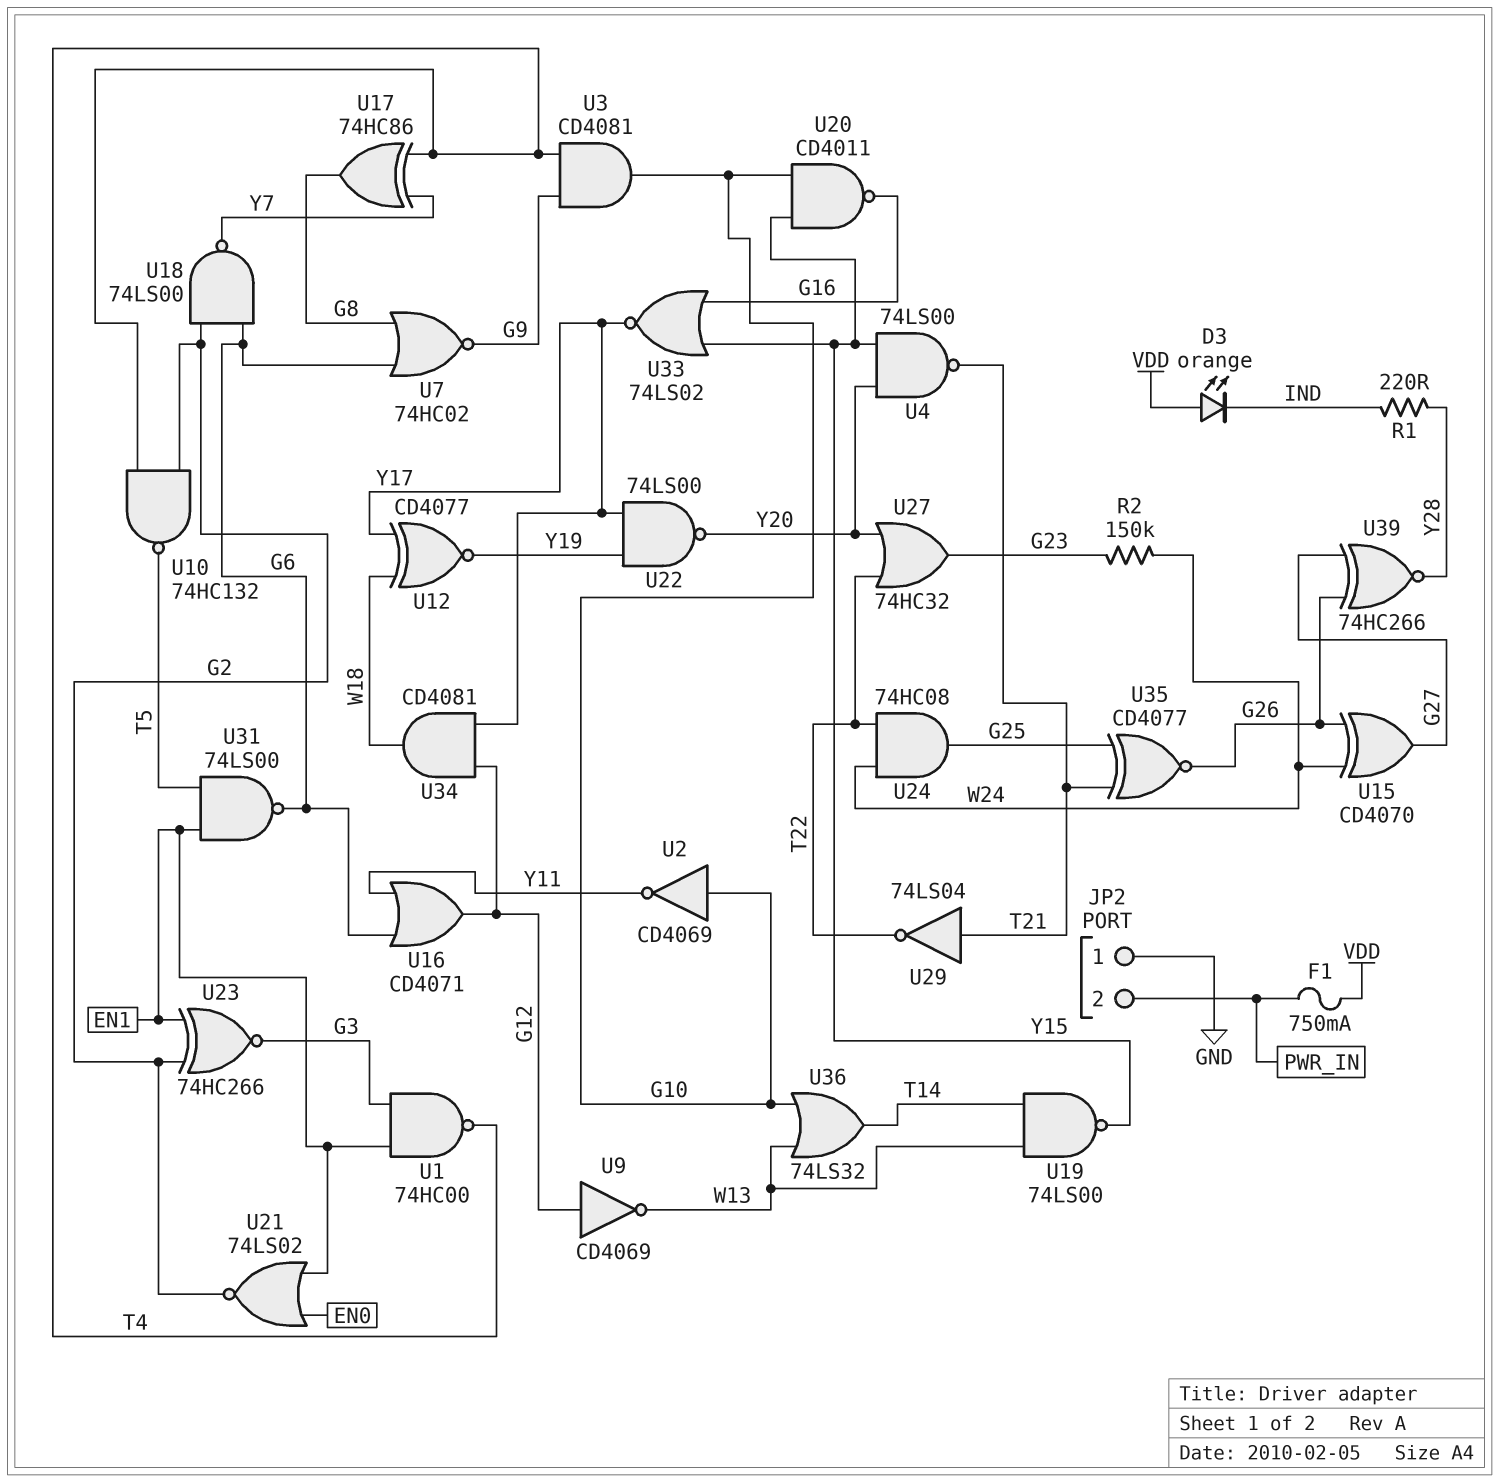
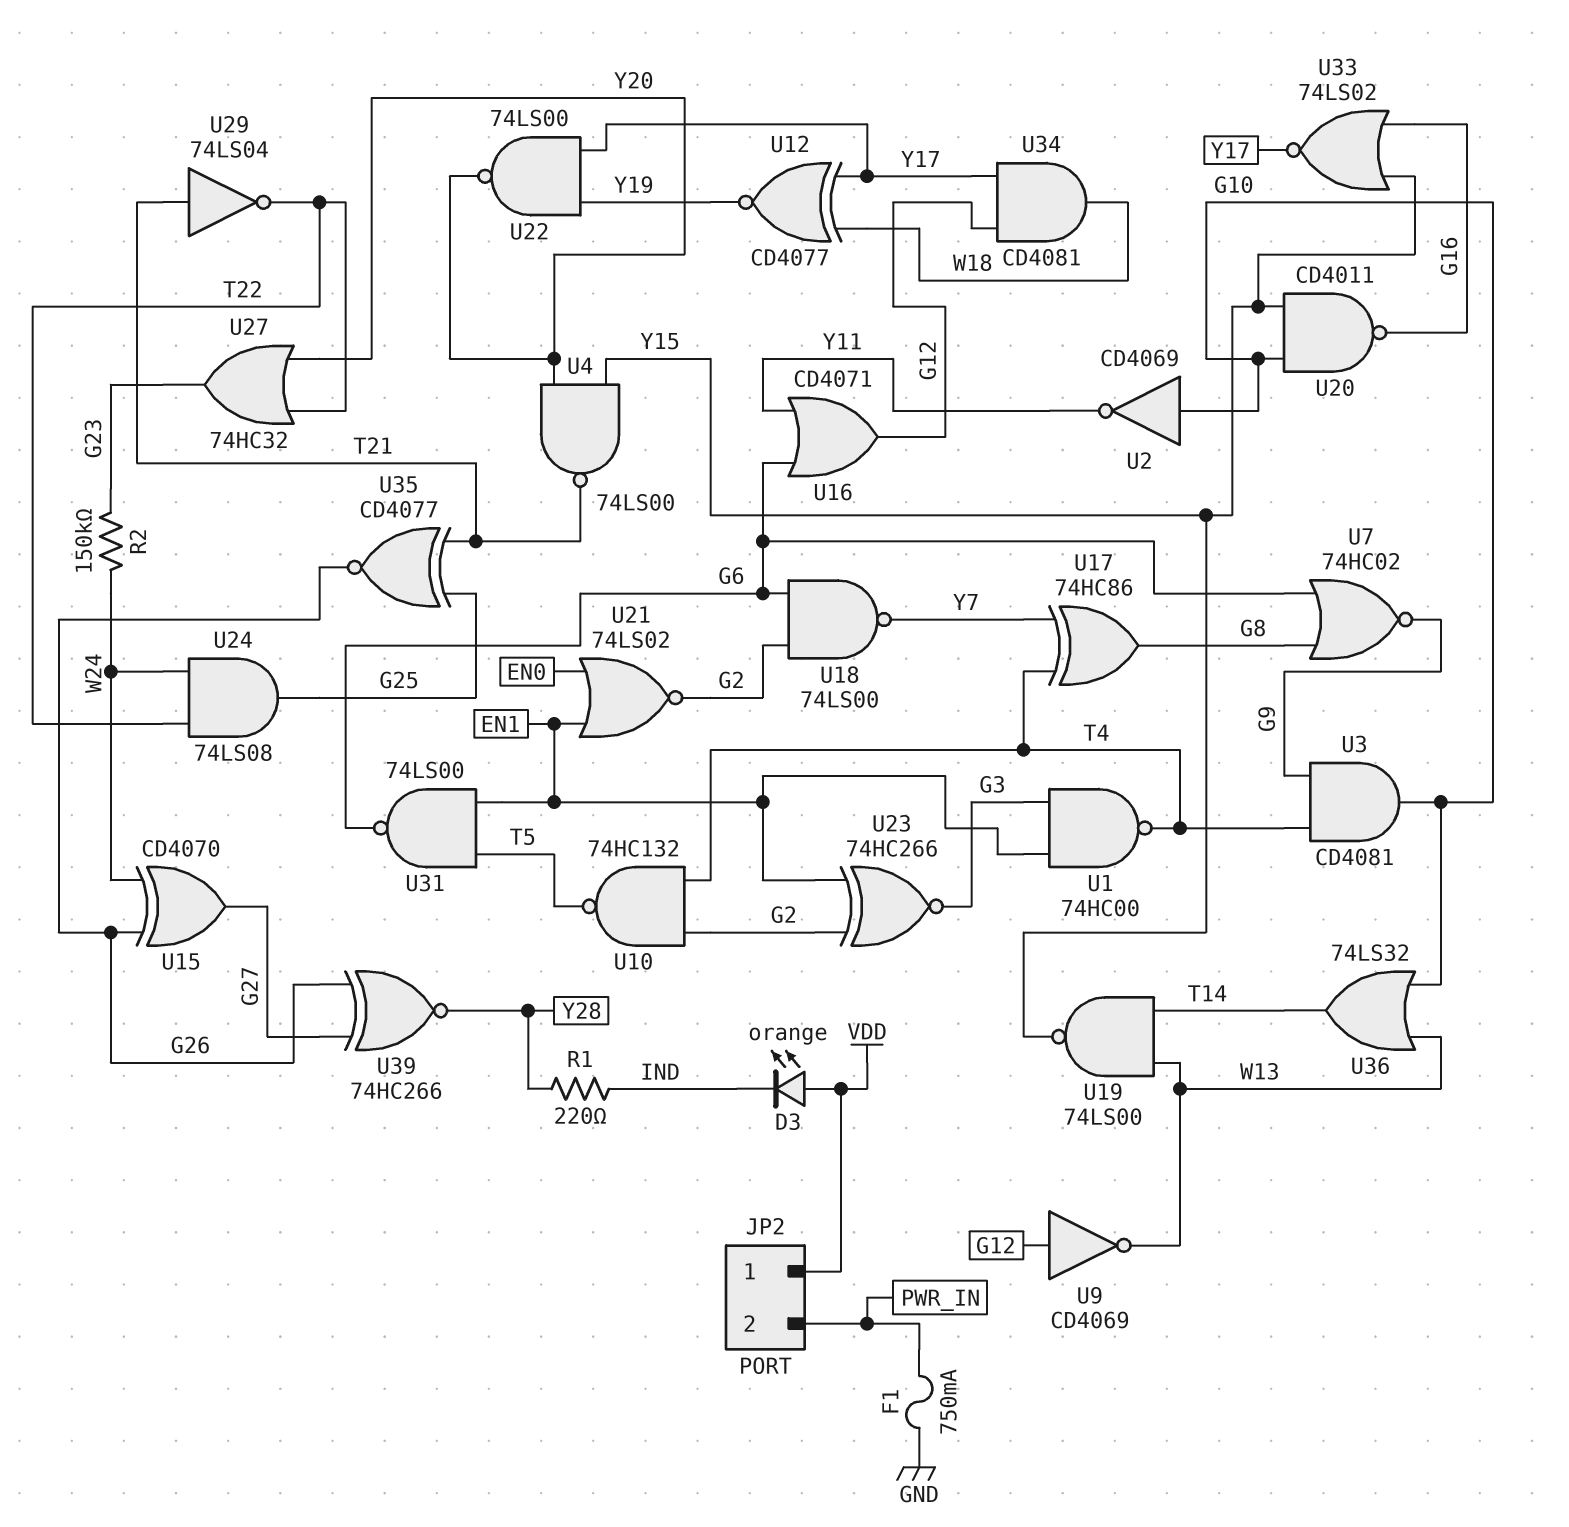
F1: 750mA (PWR_IN, VDD) -> 750mA (GND, PWR_IN)
JP2 pin 1: GND -> VDD
U24: AND 74HC08 (in T22, in W24, out G25) -> AND 74LS08 (in T22, in W24, out G25)

